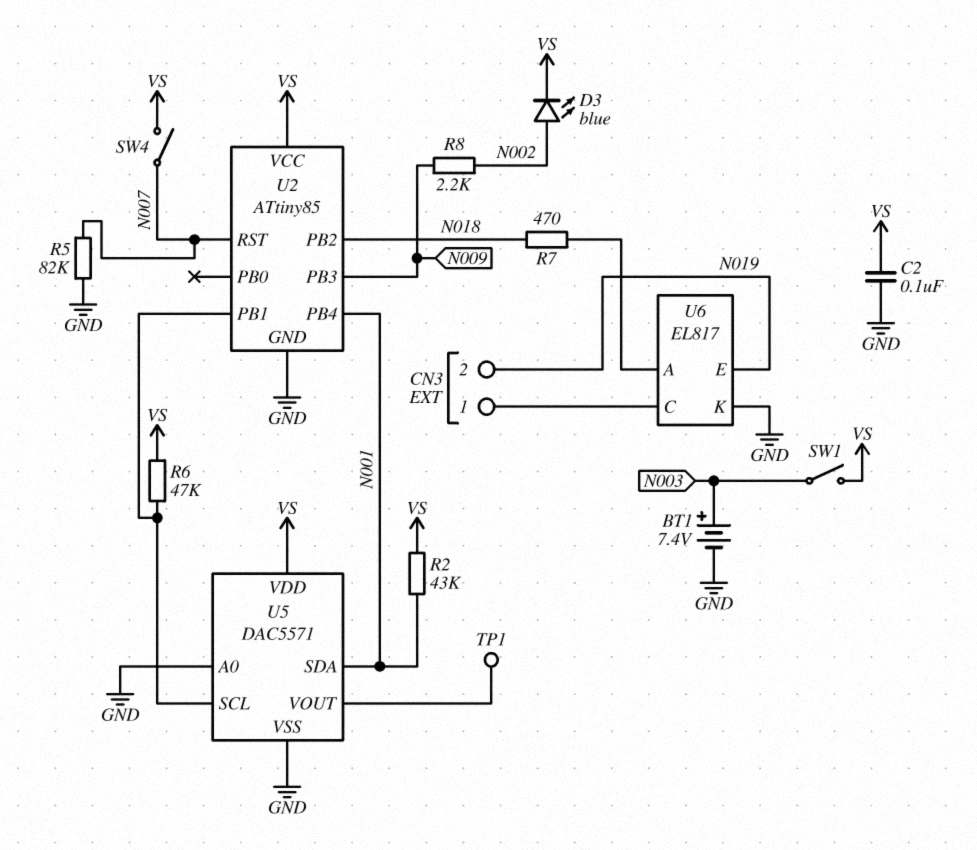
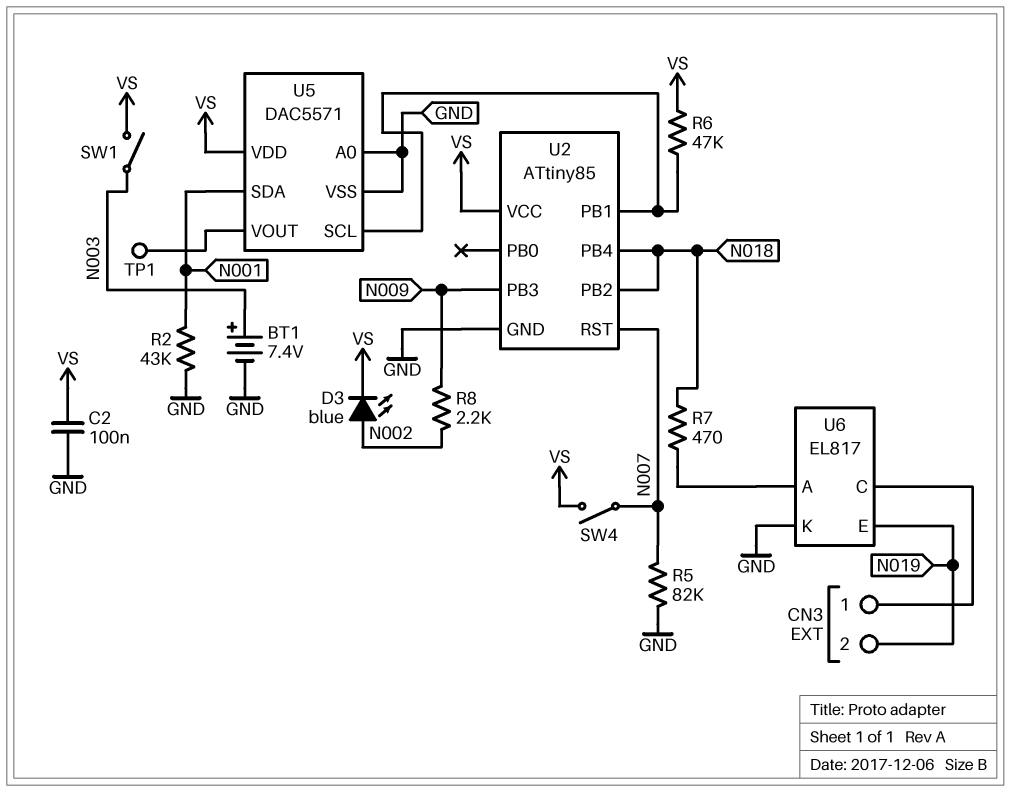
R2: 43k (N001, VS) -> 43k (GND, N001)
U2 pin PB4: N001 -> N018

